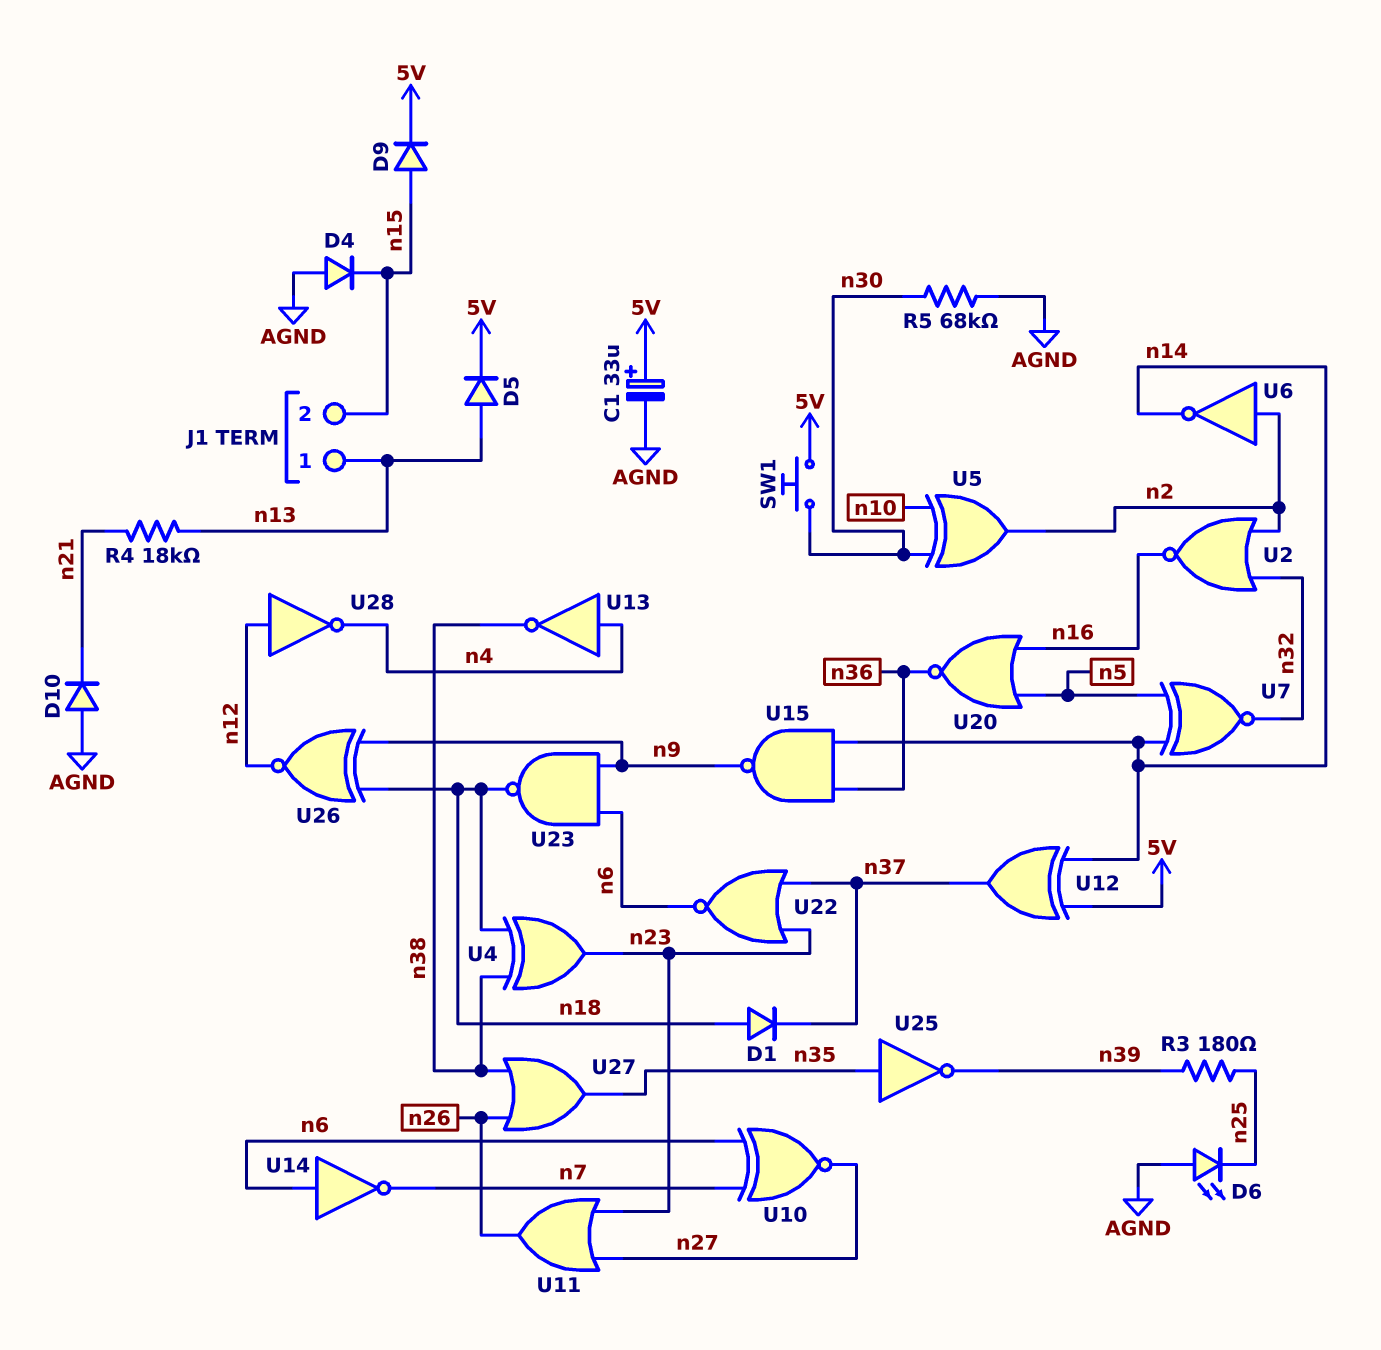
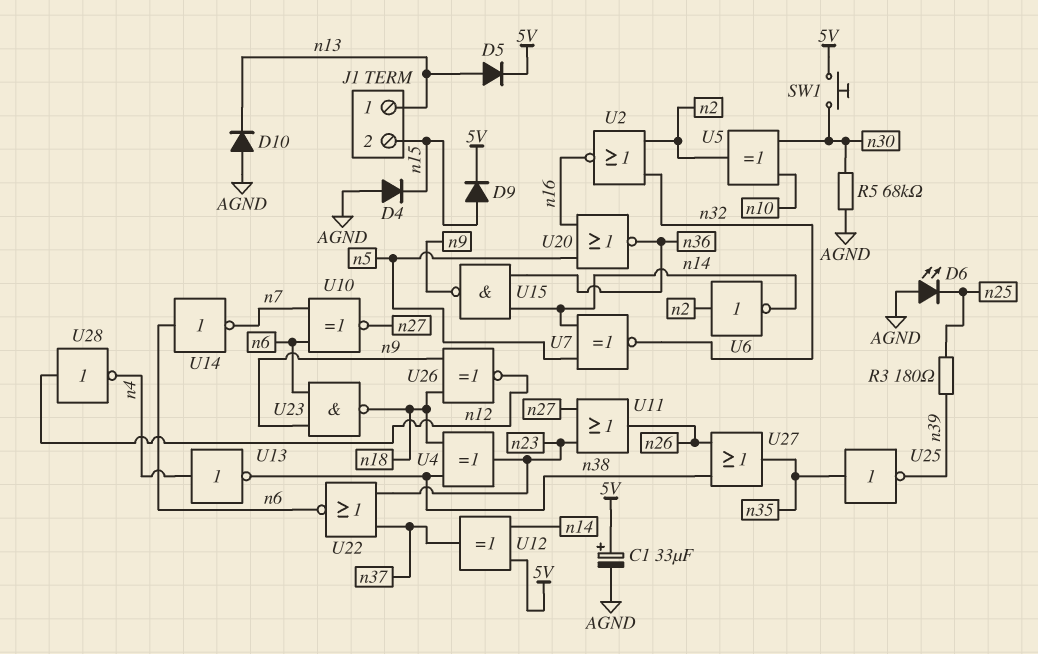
D1: diode (A n18, K n37) -> none
D10: diode (A AGND, K n21) -> diode (A AGND, K n13)
R4: 18k (n13, n21) -> none

